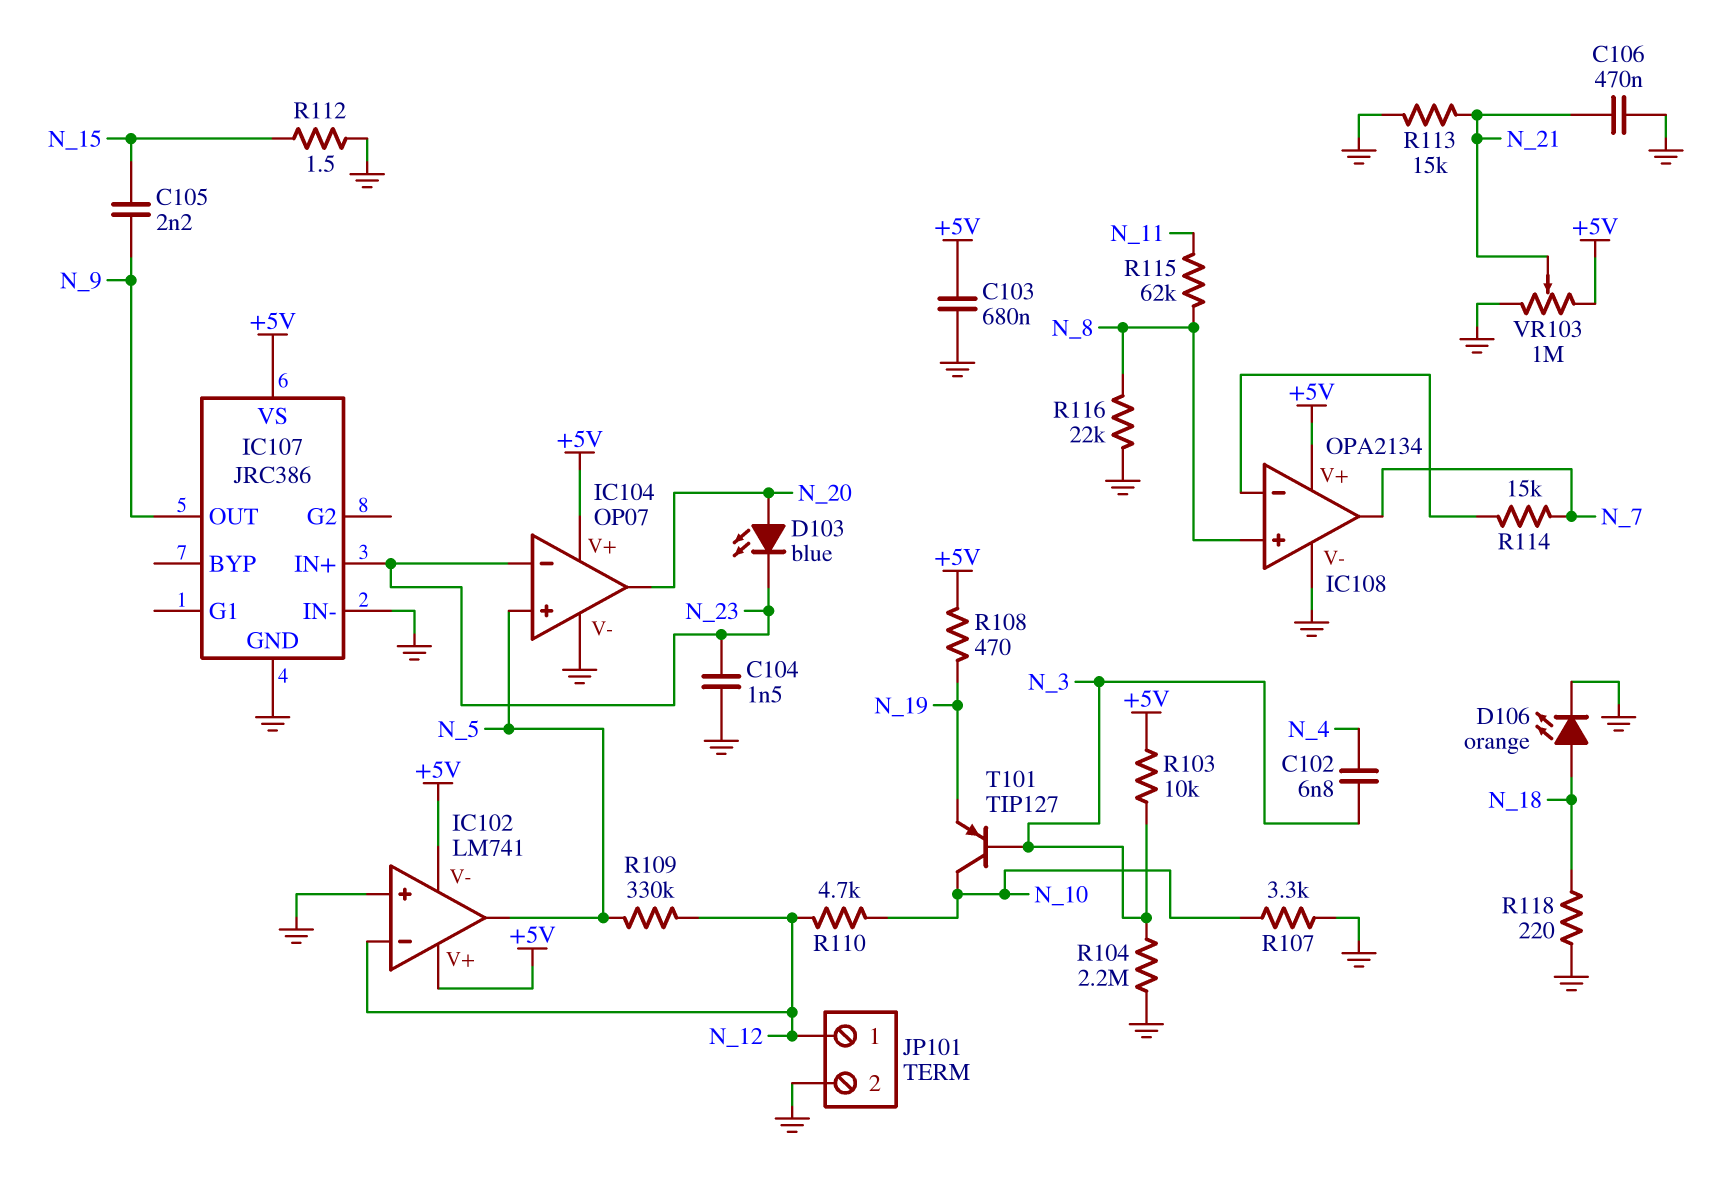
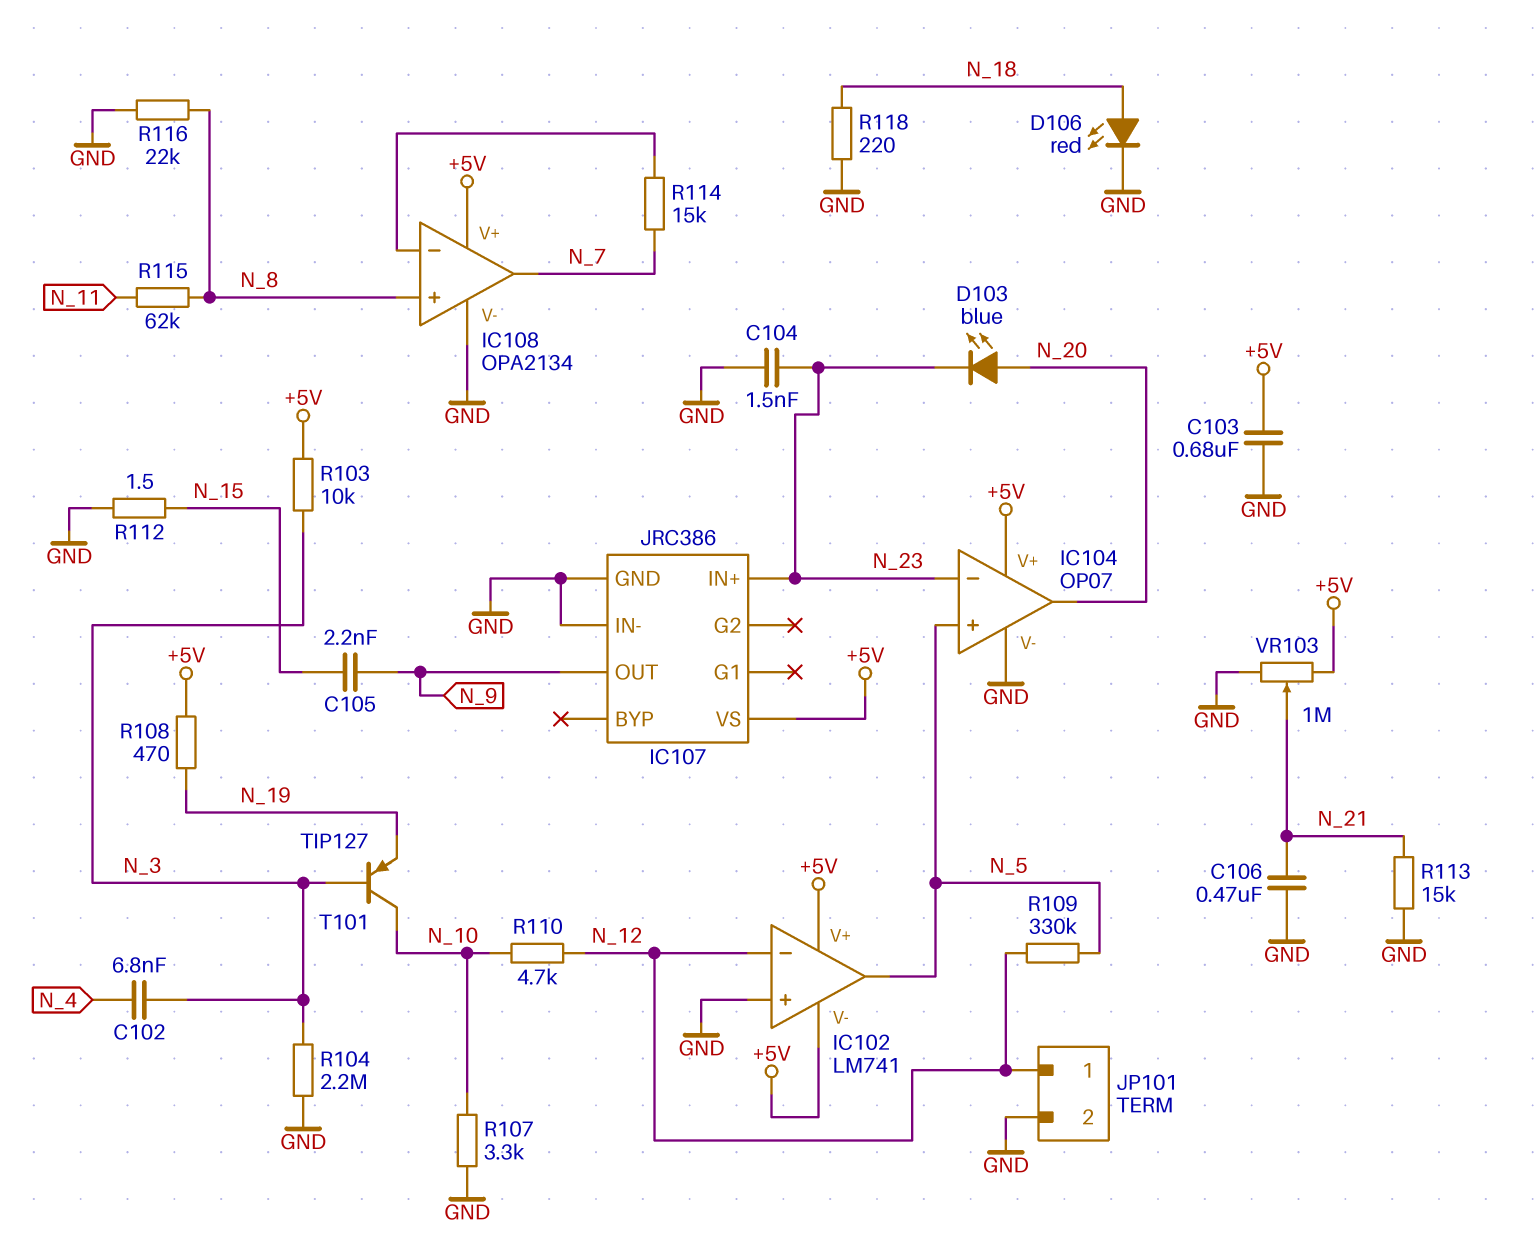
D106: LED orange (A N_18, K GND) -> LED red (A N_18, K GND)

